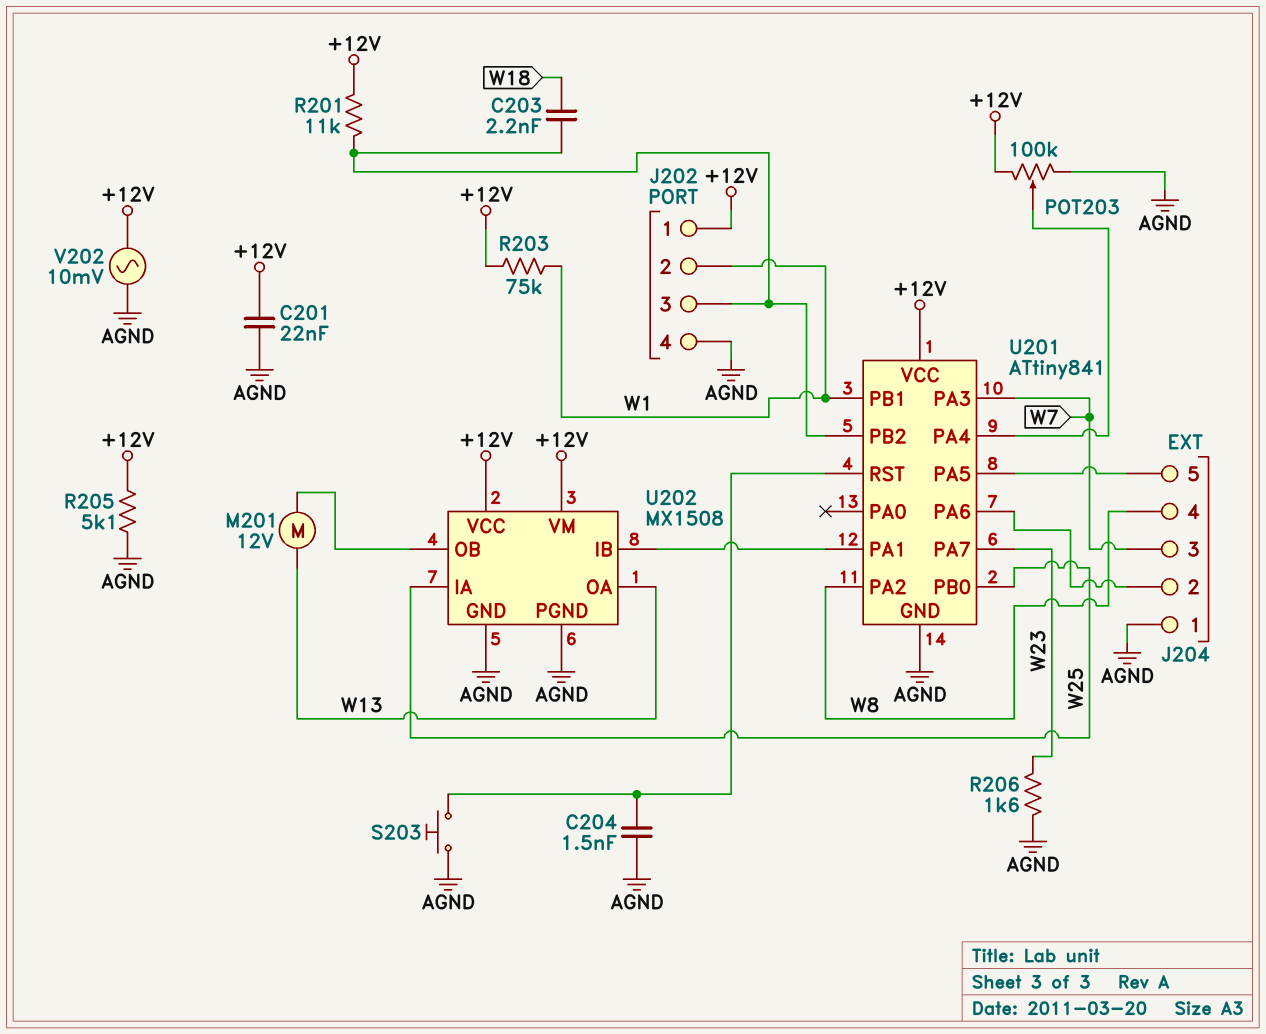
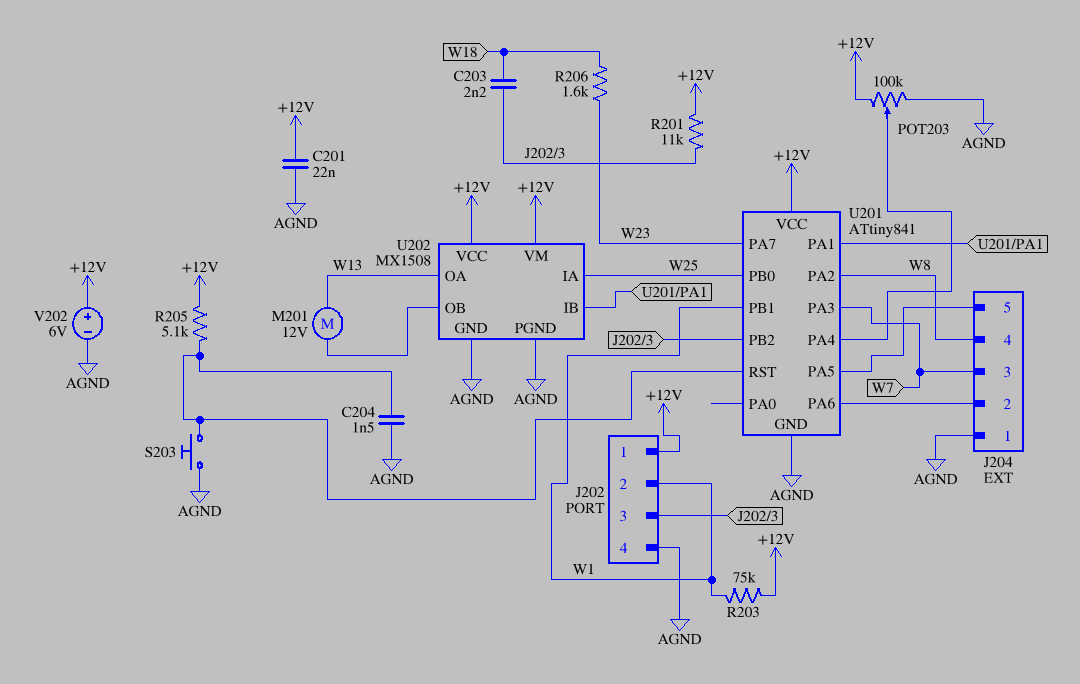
R205: 5.1k (+12V, AGND) -> 5.1k (+12V, U201/RST)
R206: 1.6k (AGND, W23) -> 1.6k (W18, W23)
V202: AC 10mV (+12V, AGND) -> 6V (plus +12V, minus AGND)

